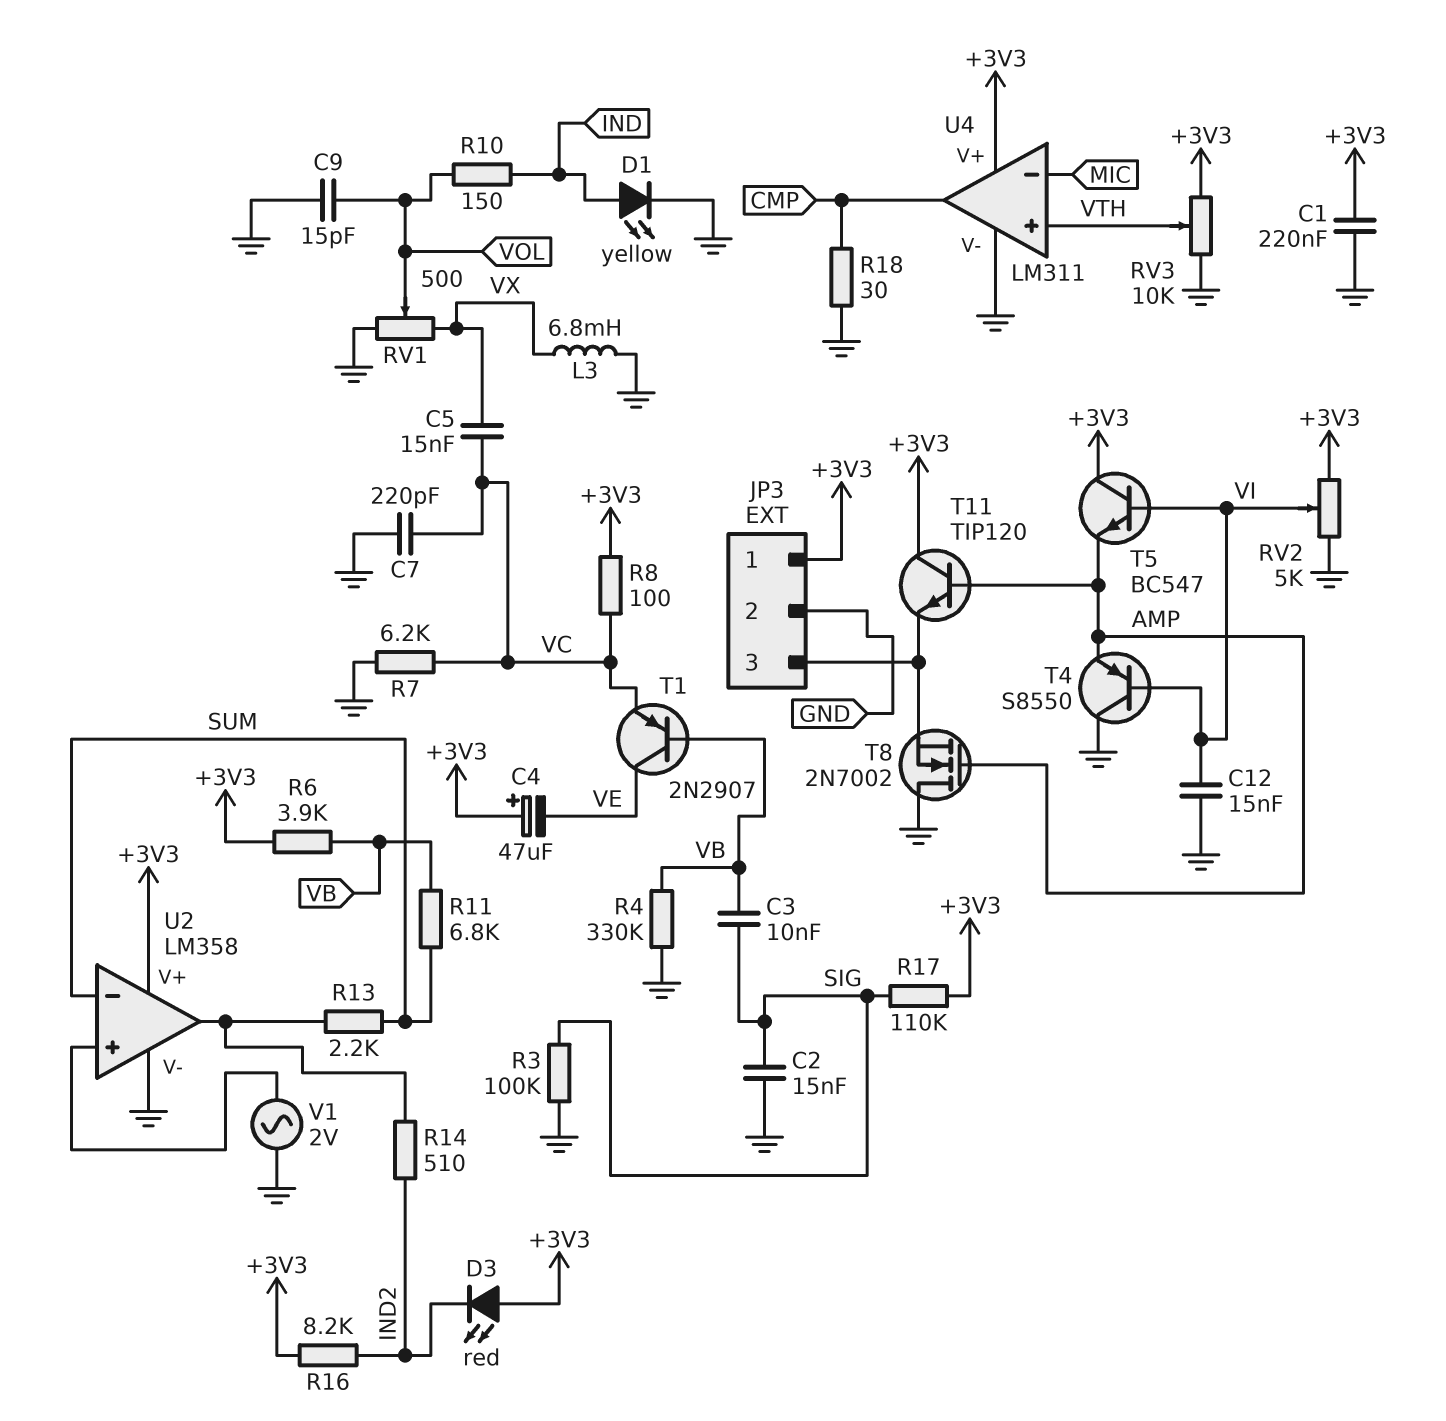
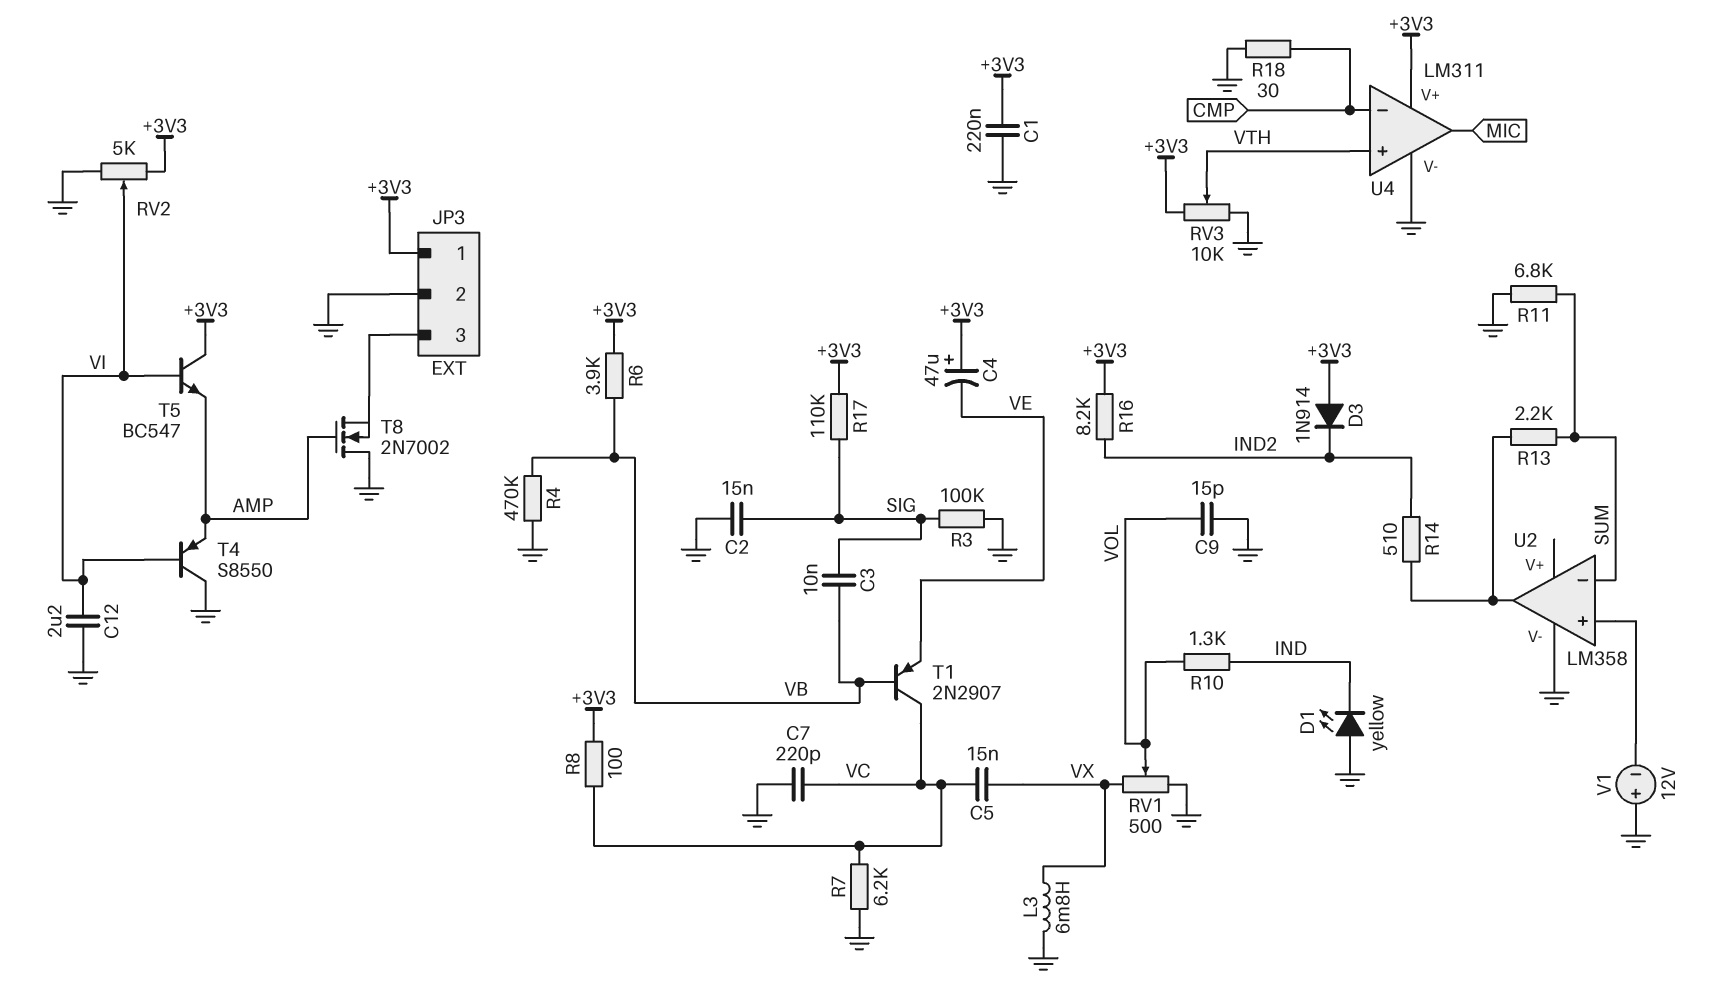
C12: 15nF (GND, VI) -> 2.2uF (GND, VI)
D1: LED yellow (A IND, K GND) -> LED yellow (A GND, K IND)
D3: LED red (A +3V3, K IND2) -> diode 1N914 (A +3V3, K IND2)
R4: 330k (GND, VB) -> 470k (GND, VB)
R10: 150 (IND, VOL) -> 1.3k (IND, VOL)
R11: 6.8k (SUM, VB) -> 6.8k (GND, SUM)
T1: PNP 2N2907 (B VB, C VE, E VC) -> PNP 2N2907 (B VB, C VC, E VE)
T11: NPN TIP120 (B AMP, C +3V3, E JP3/3) -> none
U2 pin V+: +3V3 -> none
U4 pin in-: MIC -> CMP
U4 pin out: CMP -> MIC
V1: AC 2V (GND, U2/in+) -> 12V (plus GND, minus U2/in+)

